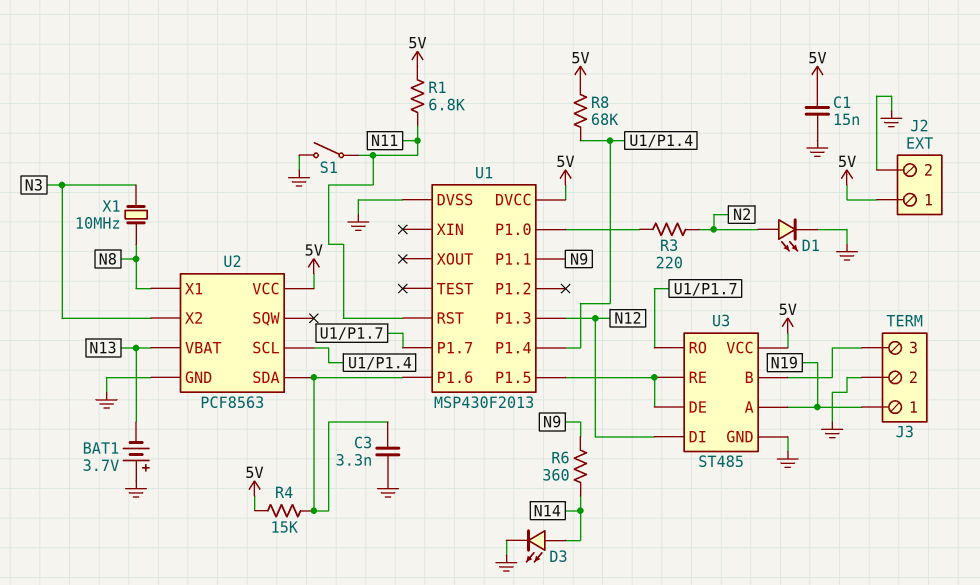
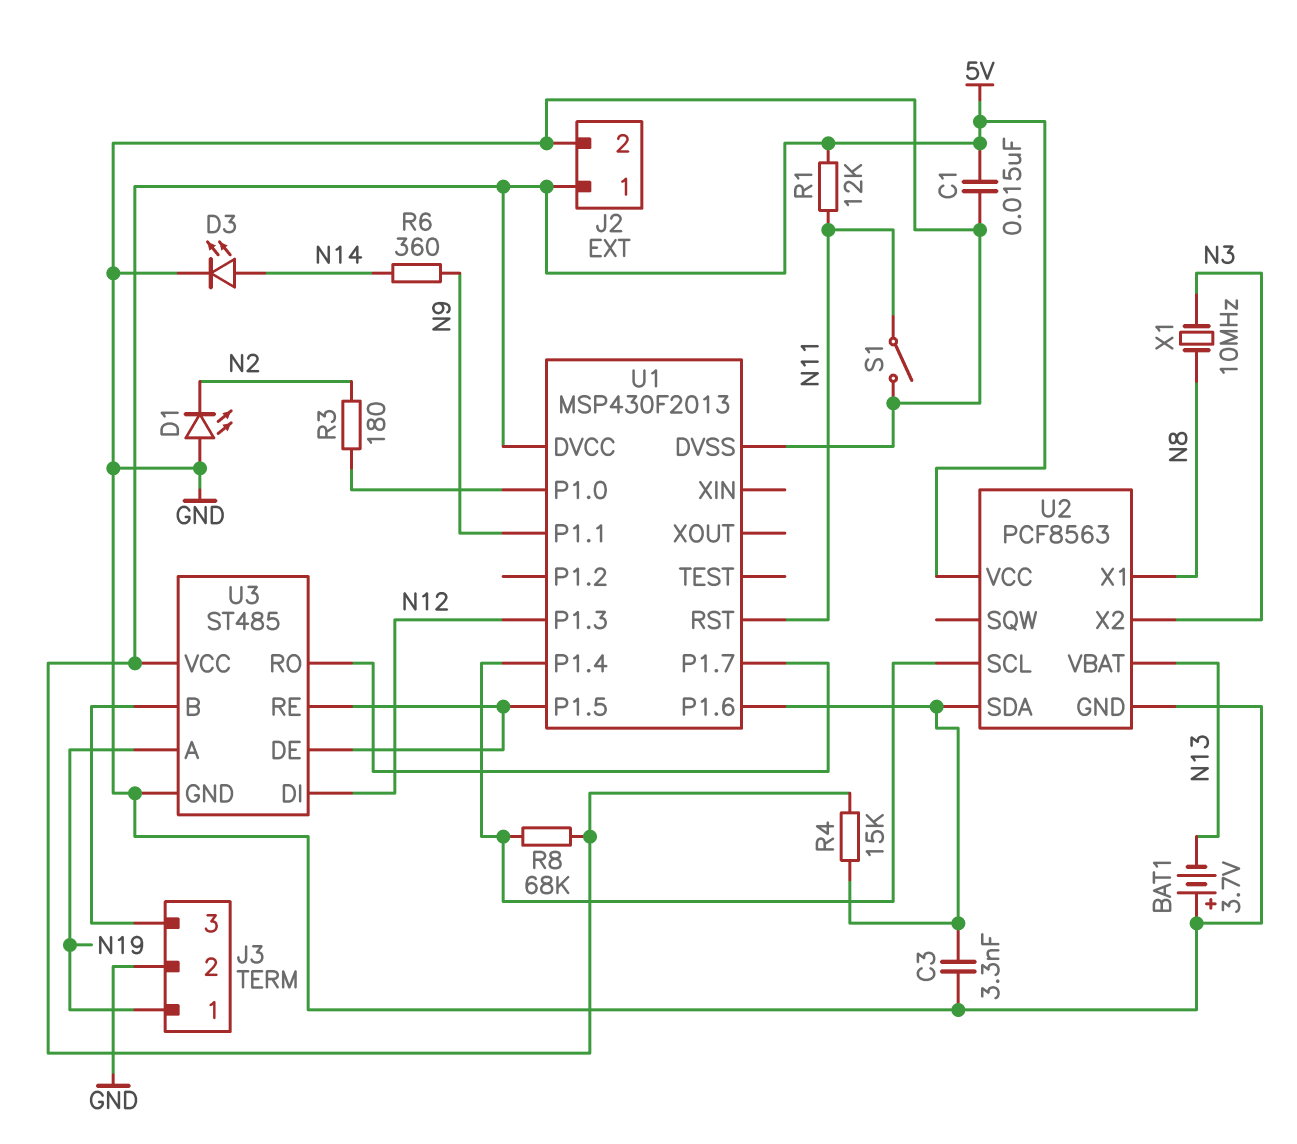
D1: LED (A N2, K GND) -> LED (A GND, K N2)
R1: 6.8k (5V, N11) -> 12k (5V, N11)
R3: 220 (N2, U1/P1.0) -> 180 (N2, U1/P1.0)

